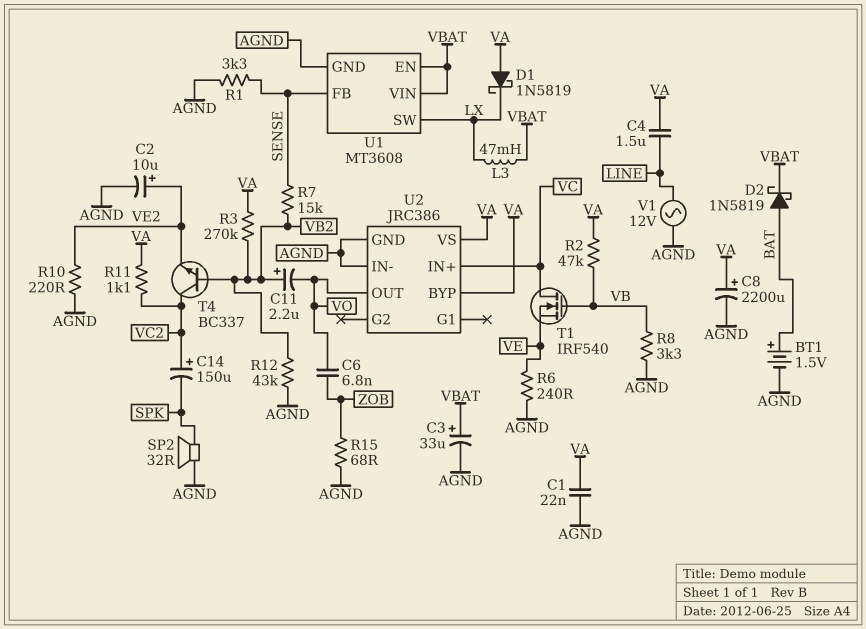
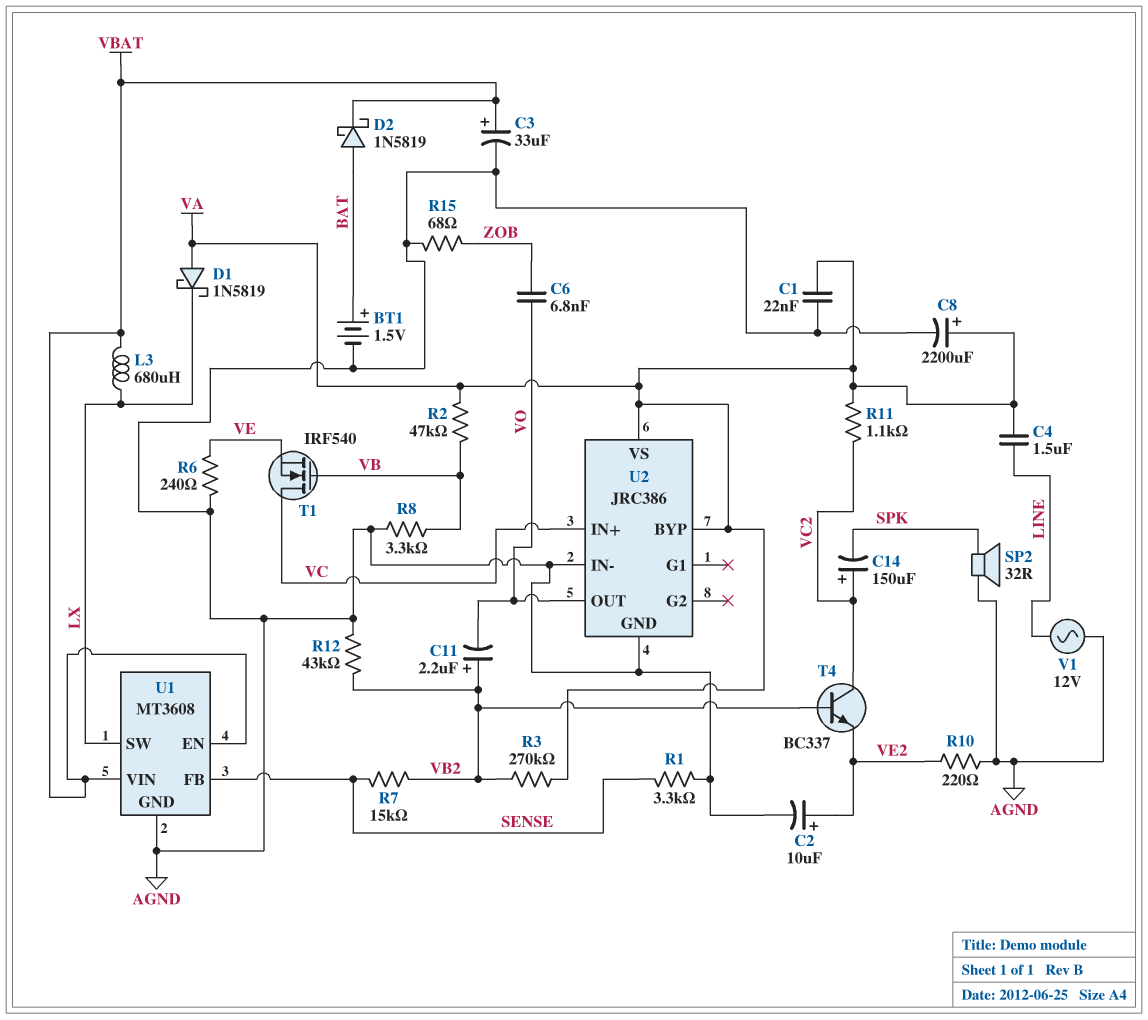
L3: 47mH (LX, VBAT) -> 680uH (LX, VBAT)

